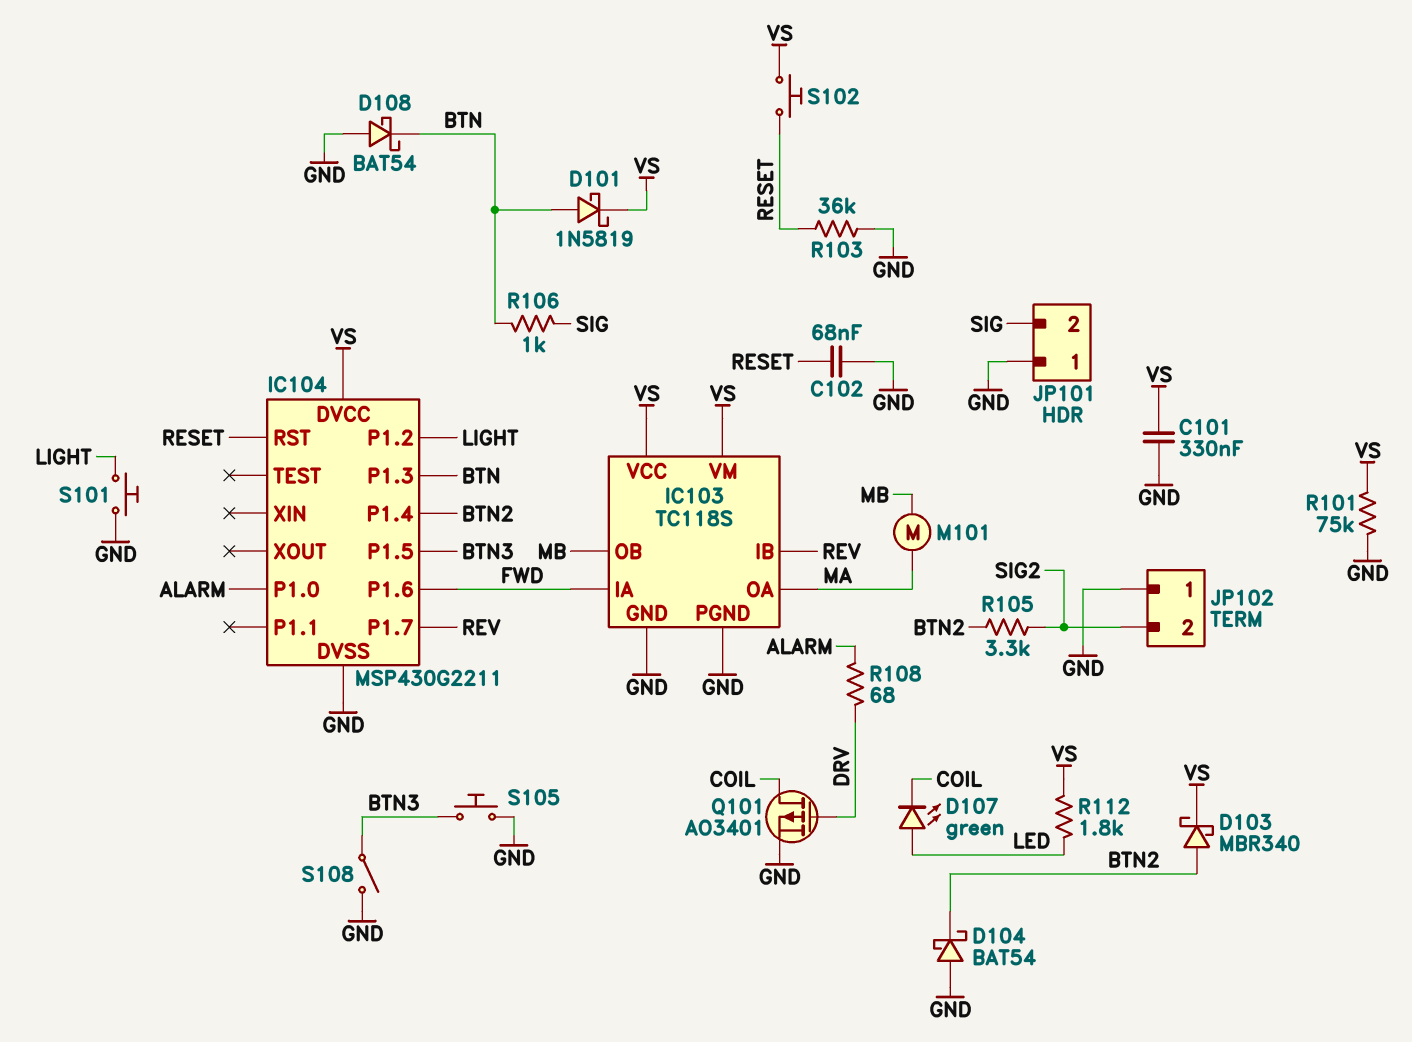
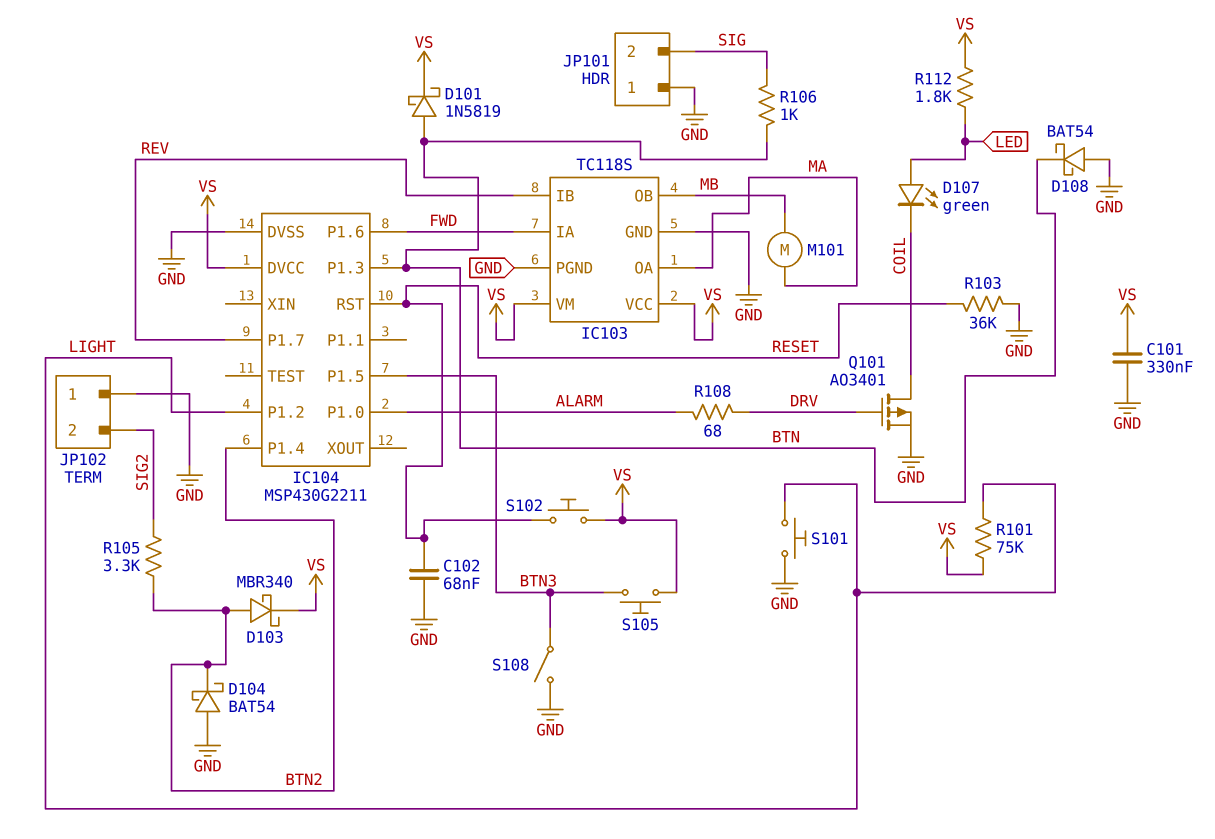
R101: 75k (GND, VS) -> 75k (LIGHT, VS)
S105: button (BTN3, GND) -> button (BTN3, VS)

